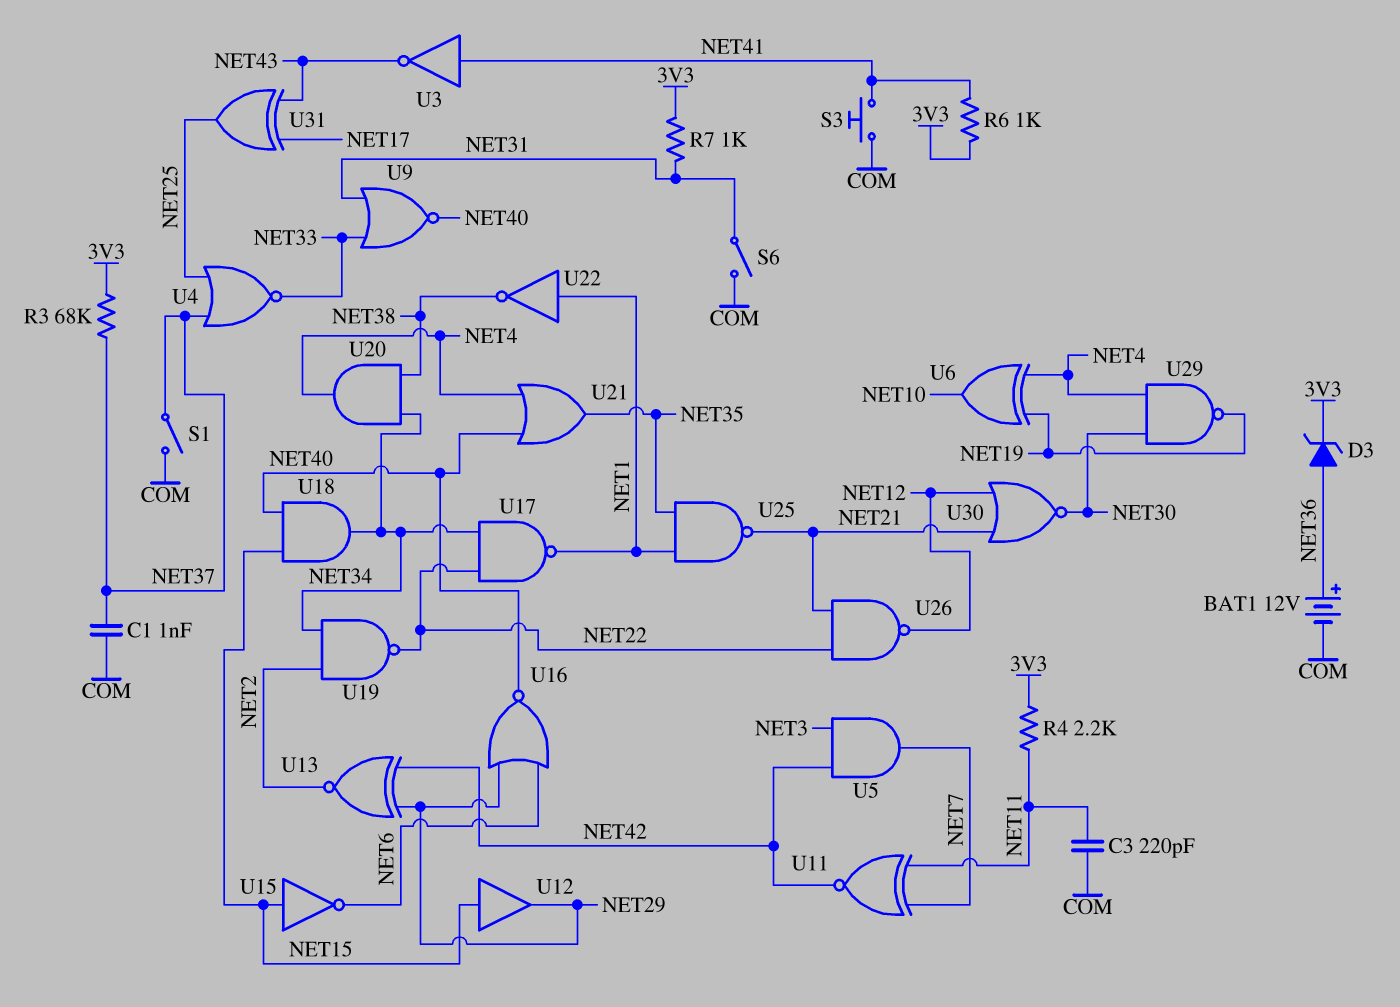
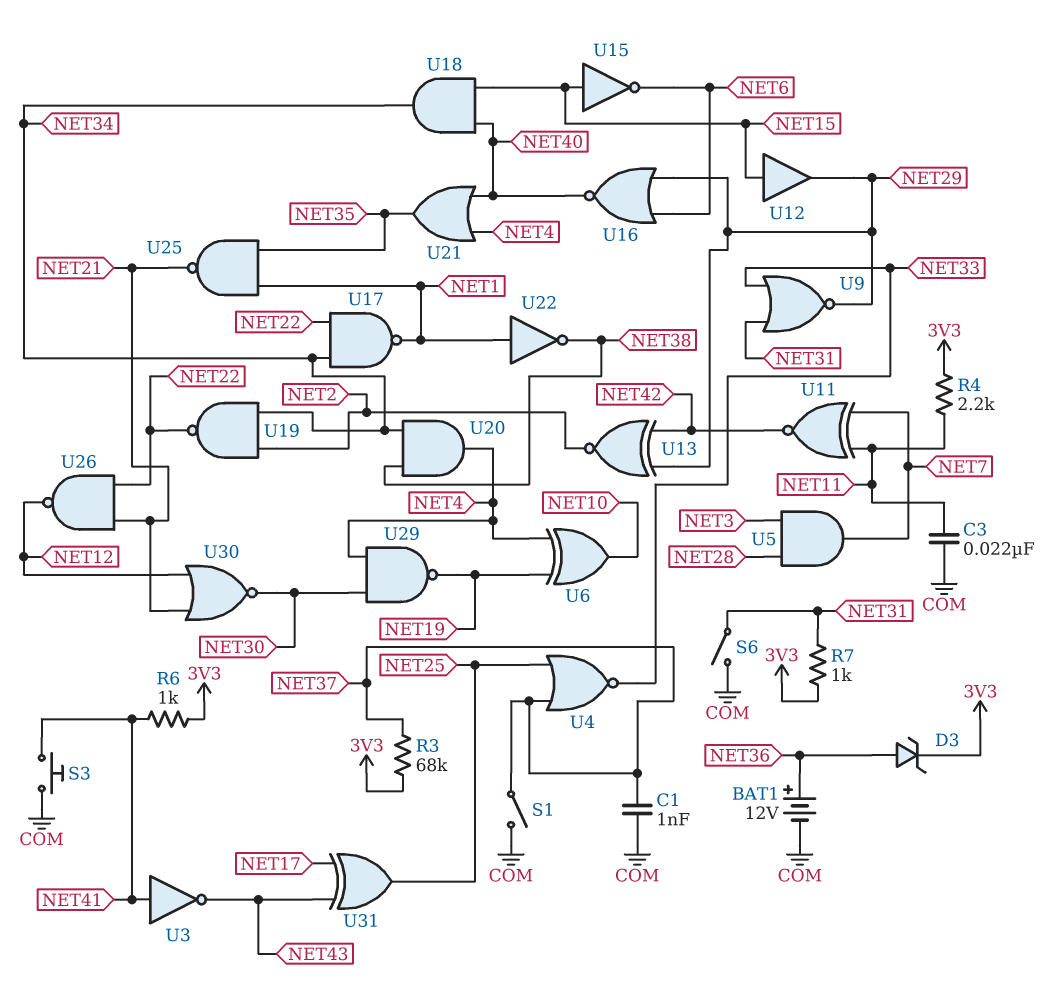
C3: 220pF (COM, NET11) -> 22nF (COM, NET11)
U5: AND (in NET3, in NET42, out NET7) -> AND (in NET3, in NET28, out NET7)
U9: NOR (in NET31, in NET33, out NET40) -> NOR (in NET31, in NET33, out NET29)

